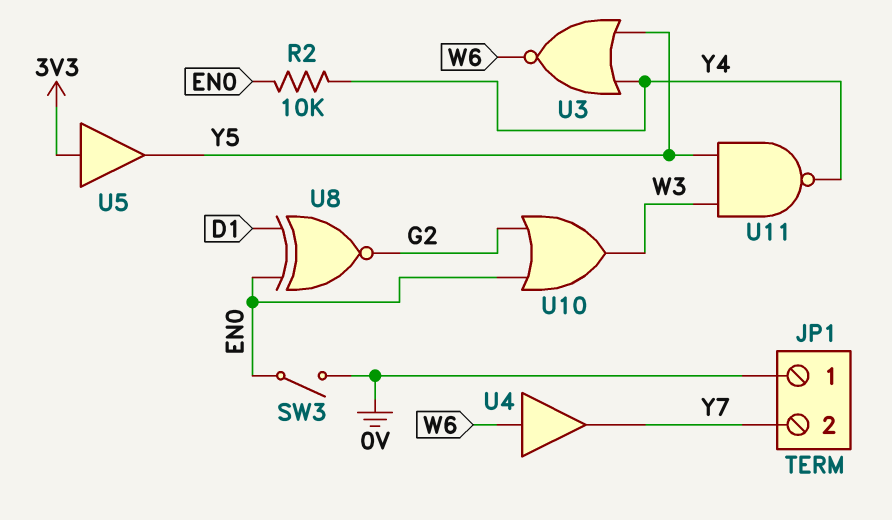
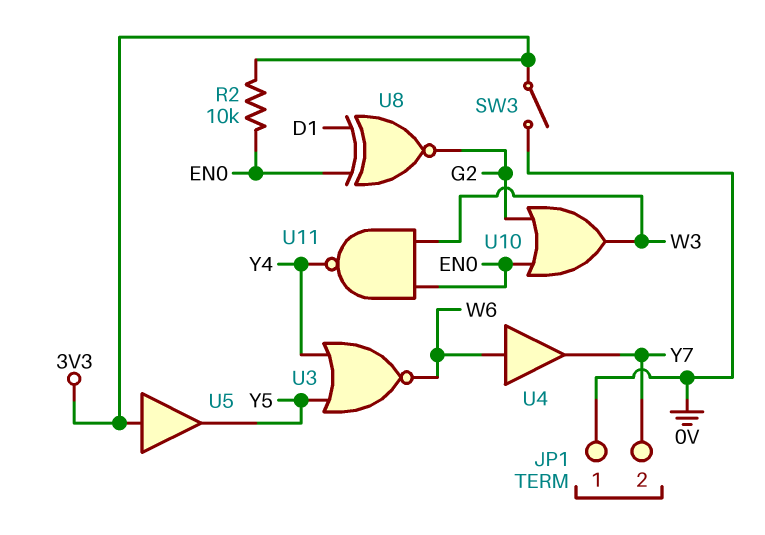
R2: 10k (EN0, Y4) -> 10k (3V3, EN0)
SW3: switch (0V, EN0) -> switch (0V, 3V3)
U11: NAND (in W3, in Y5, out Y4) -> NAND (in EN0, in W3, out Y4)

